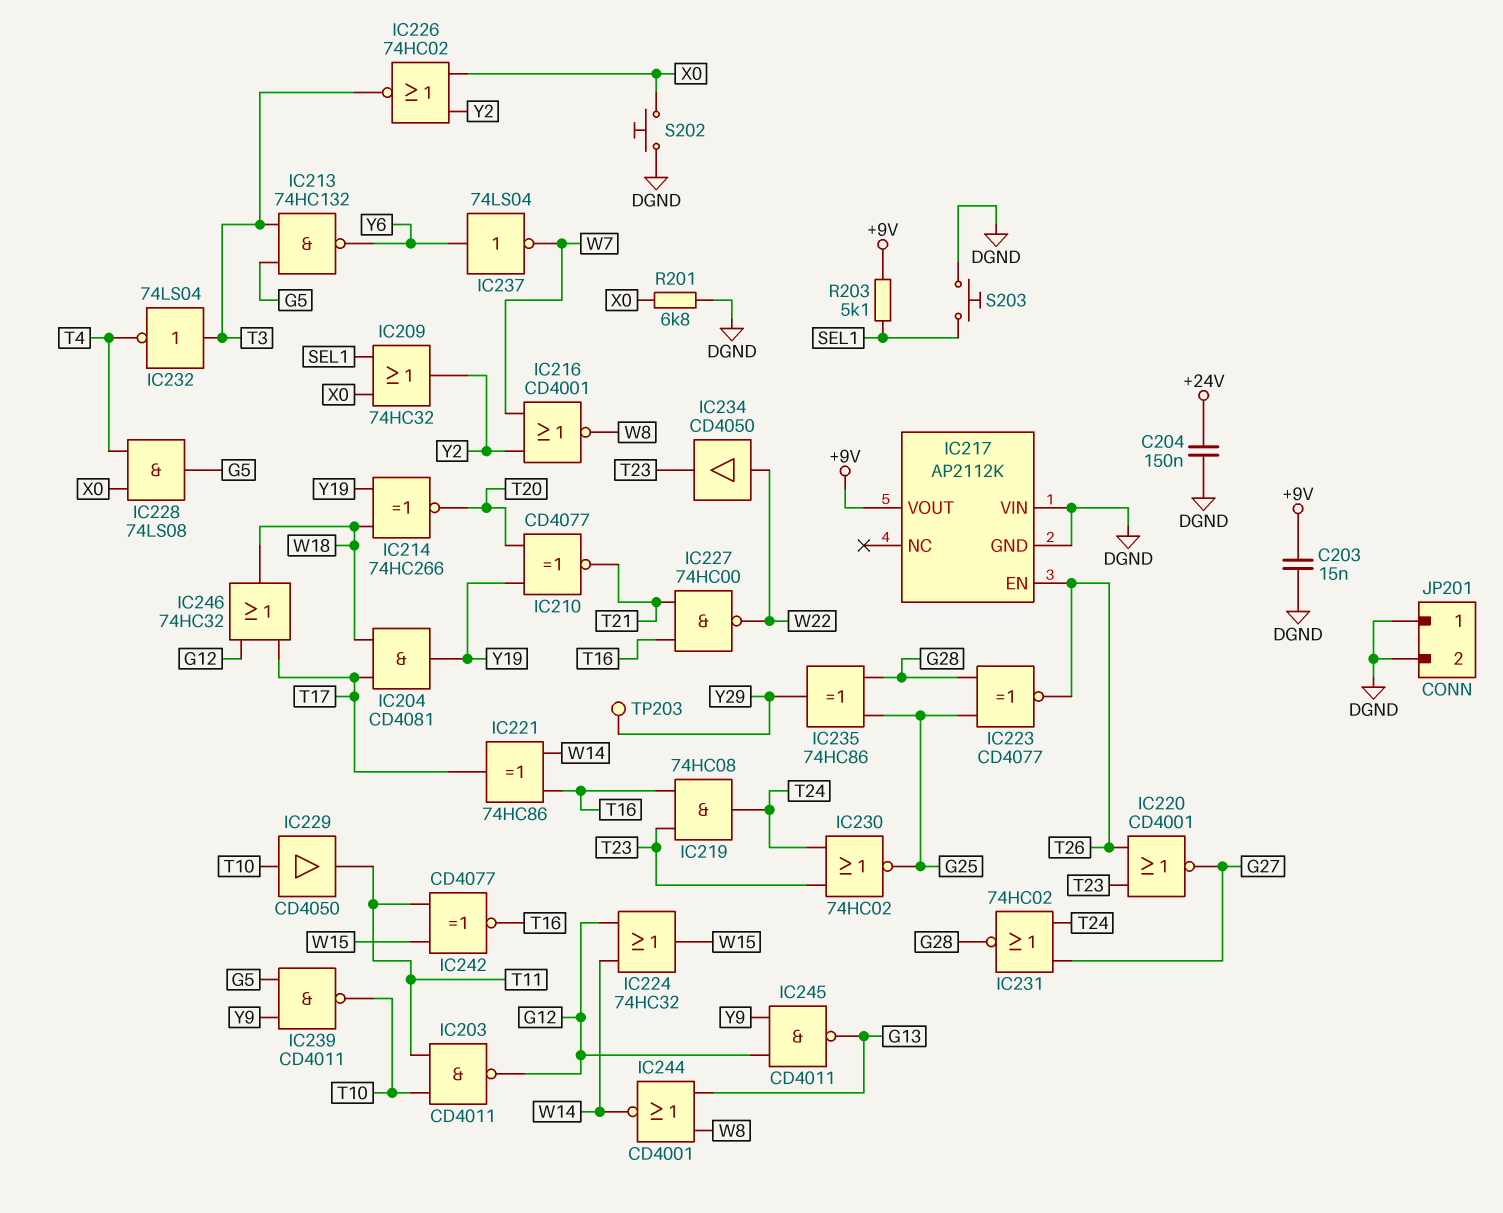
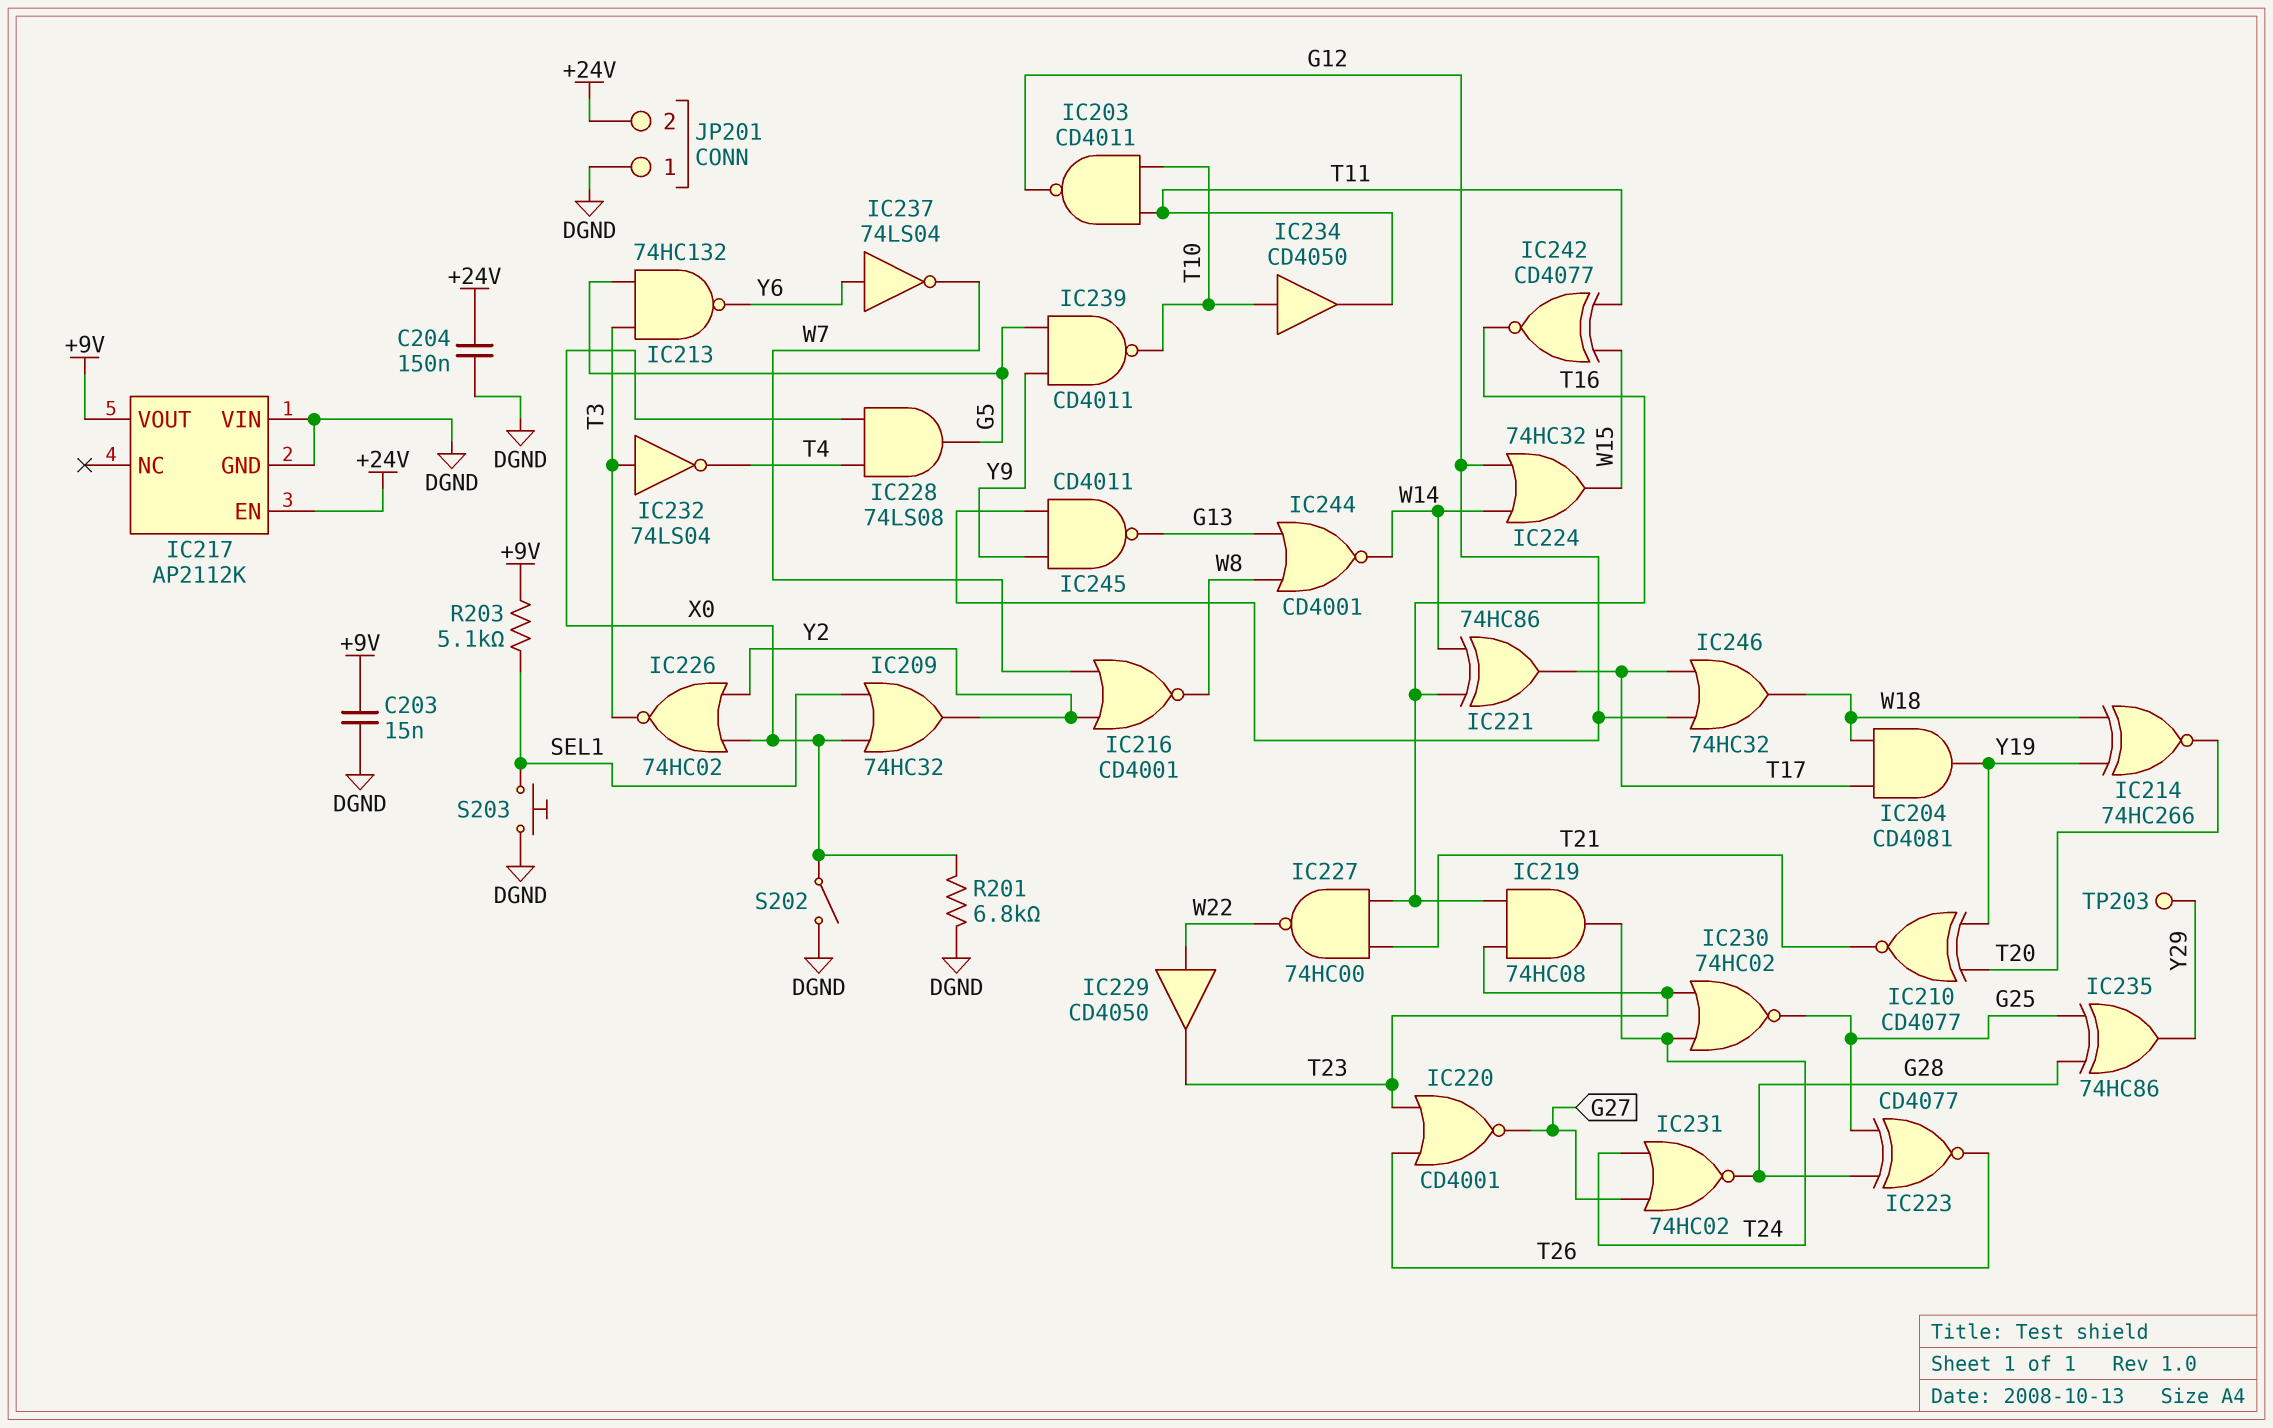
IC217 pin EN: T26 -> +24V
IC229: buffer CD4050 (in T10, out T11) -> buffer CD4050 (in W22, out T23)
IC234: buffer CD4050 (in W22, out T23) -> buffer CD4050 (in T10, out T11)
JP201 pin 2: DGND -> +24V
S202: button (DGND, X0) -> switch (DGND, X0)

